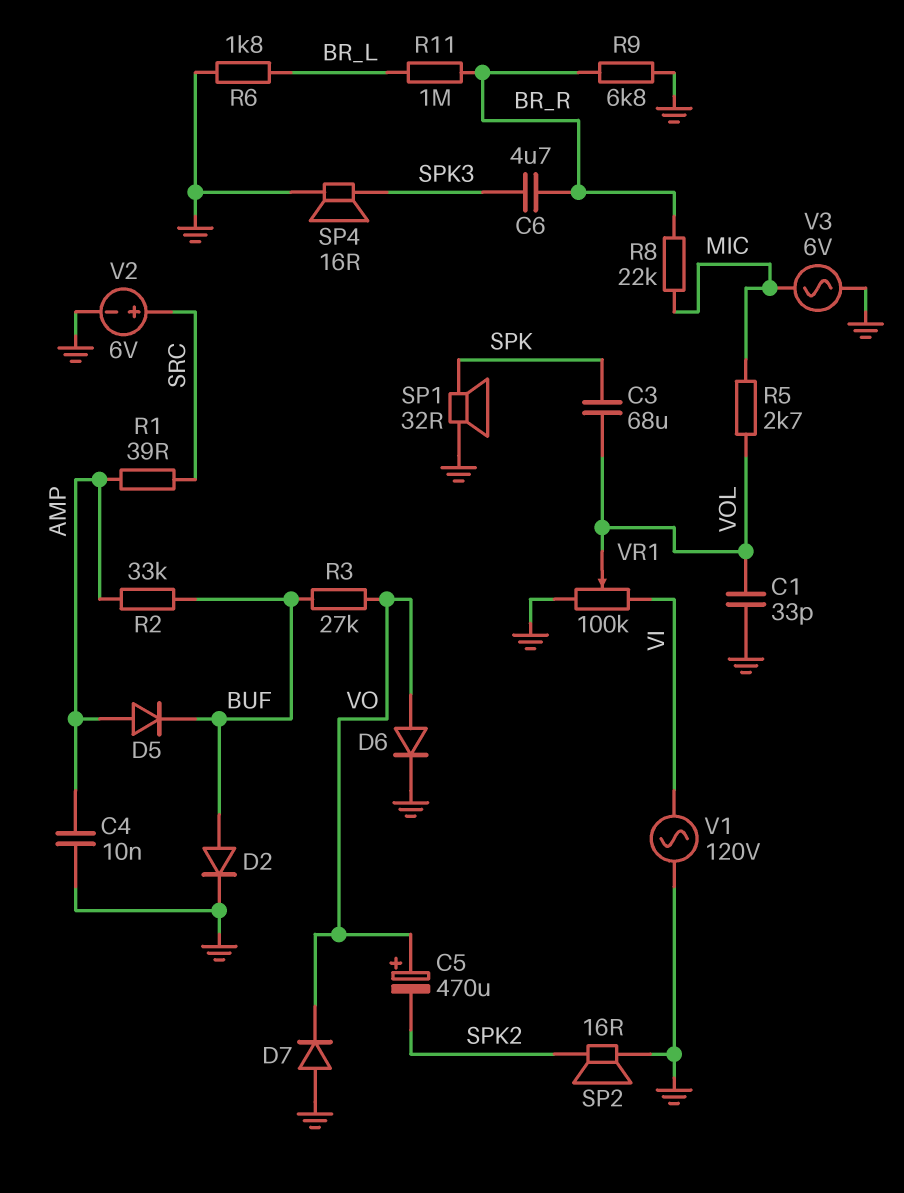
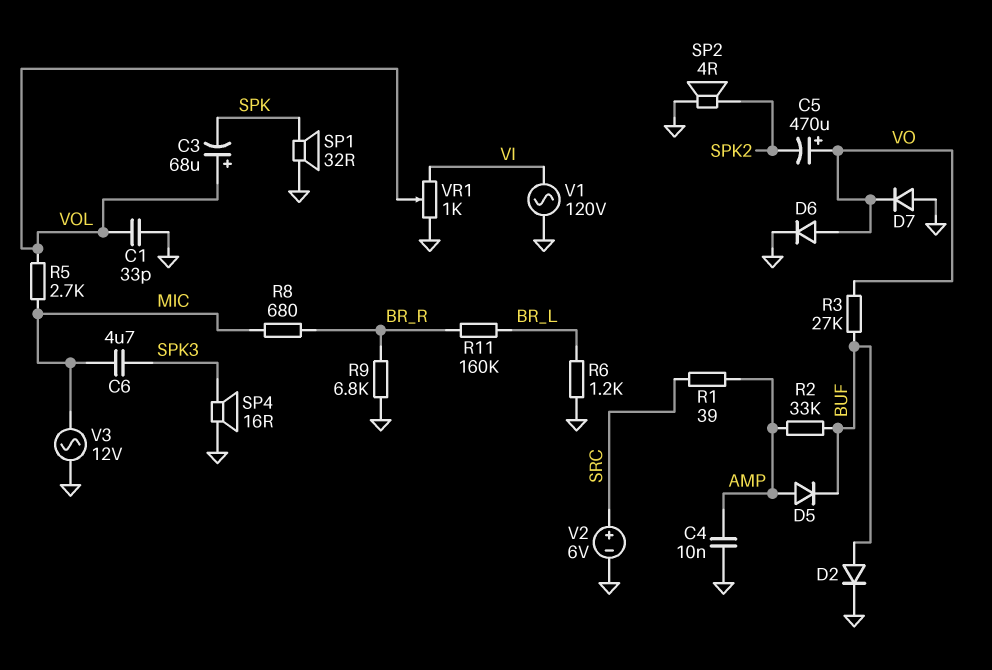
C3: 68uF (SPK, VOL) -> 68uF (plus VOL, minus SPK)
C6: 4.7uF (BR_R, SPK3) -> 4.7uF (MIC, SPK3)
R6: 1.8k (BR_L, GND) -> 1.2k (BR_L, GND)
R8: 22k (BR_R, MIC) -> 680 (BR_R, MIC)
R11: 1M (BR_L, BR_R) -> 160k (BR_L, BR_R)
SP2: speaker 16R (GND, SPK2) -> speaker 4R (GND, SPK2)
V3: AC 6V (GND, MIC) -> AC 12V (GND, MIC)
VR1: 100k (GND, VI, wiper VOL) -> 1k (GND, VI, wiper VOL)

